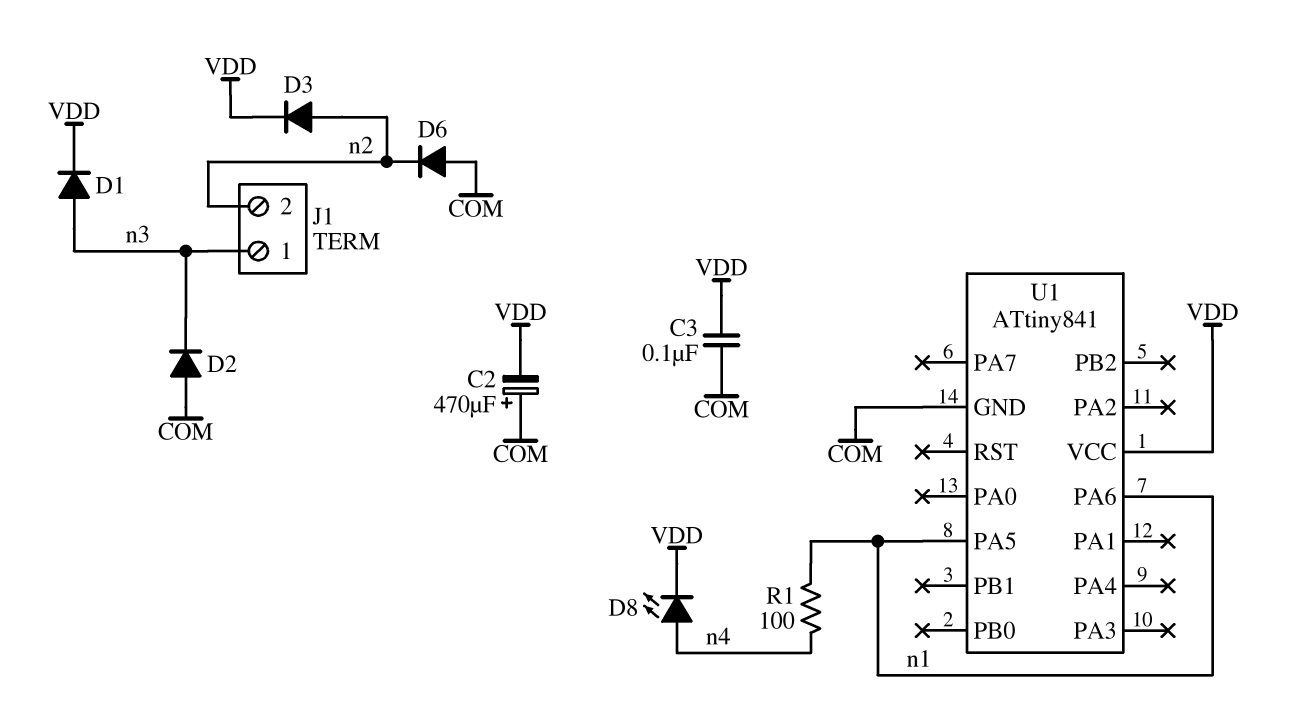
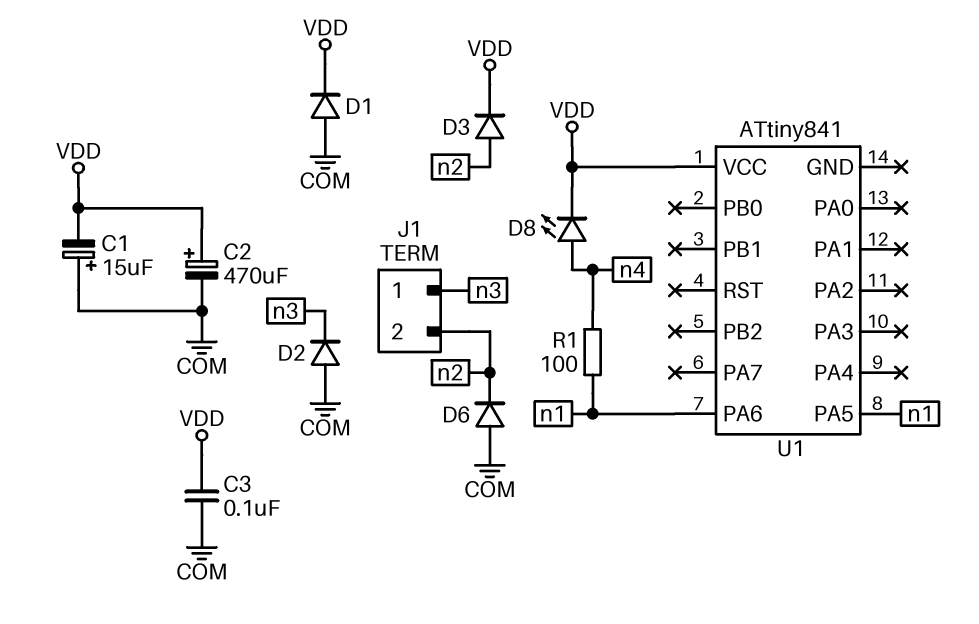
C1: none -> 15uF (plus COM, minus VDD)
C2: 470uF (plus COM, minus VDD) -> 470uF (plus VDD, minus COM)
D1: diode (A n3, K VDD) -> diode (A COM, K VDD)
U1 pin GND: COM -> none

